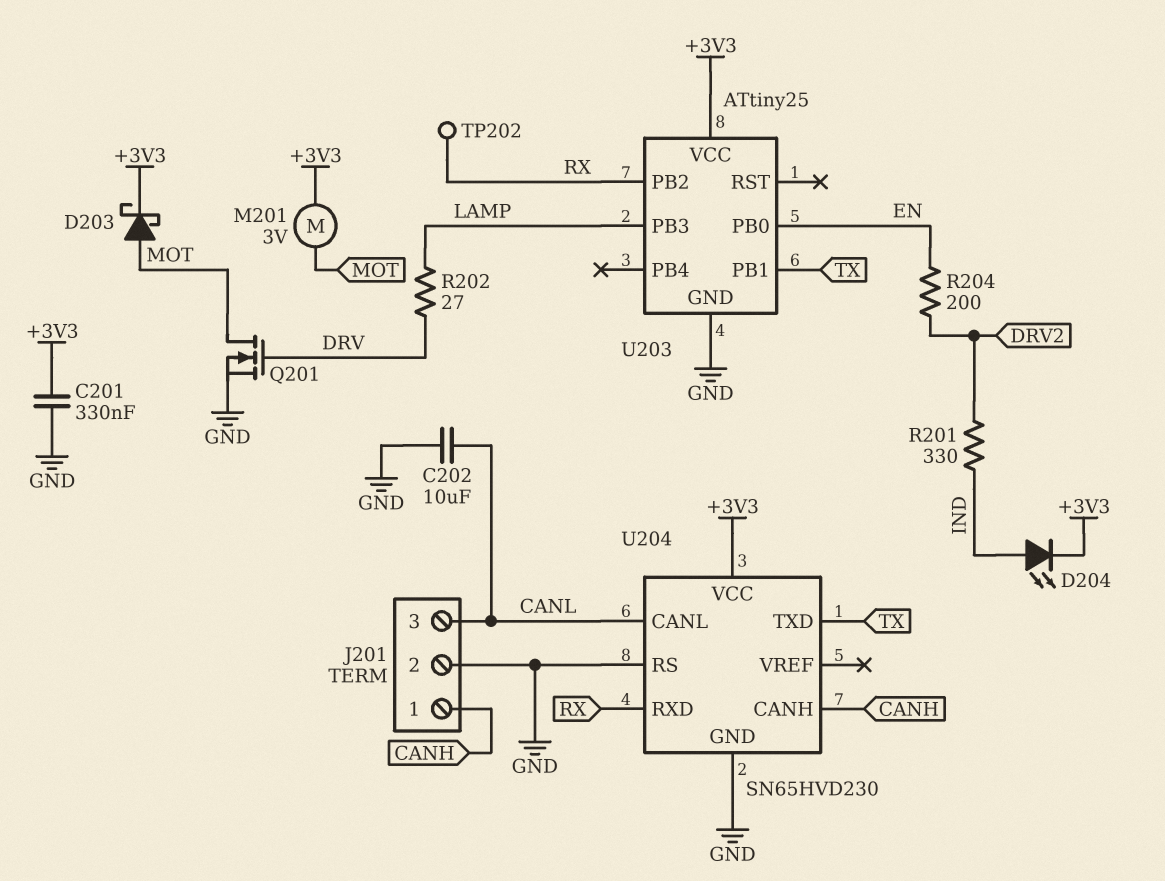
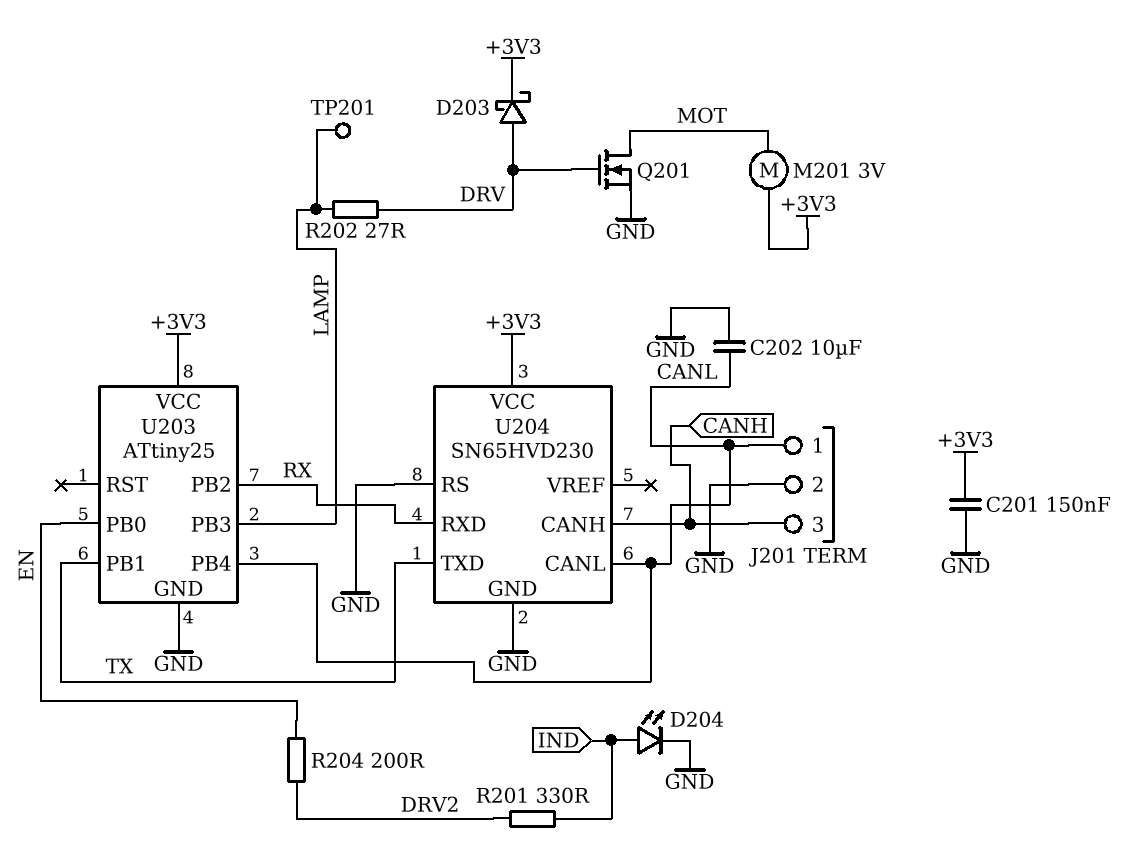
C201: 330nF (+3V3, GND) -> 150nF (+3V3, GND)
D203: schottky (A MOT, K +3V3) -> schottky (A DRV, K +3V3)
D204: LED (A IND, K +3V3) -> LED (A IND, K GND)
J201 pin 1: CANH -> CANL
J201 pin 3: CANL -> CANH
TP201: none -> test point (LAMP)
TP202: test point (RX) -> none
U203 pin PB4: none -> CANL

